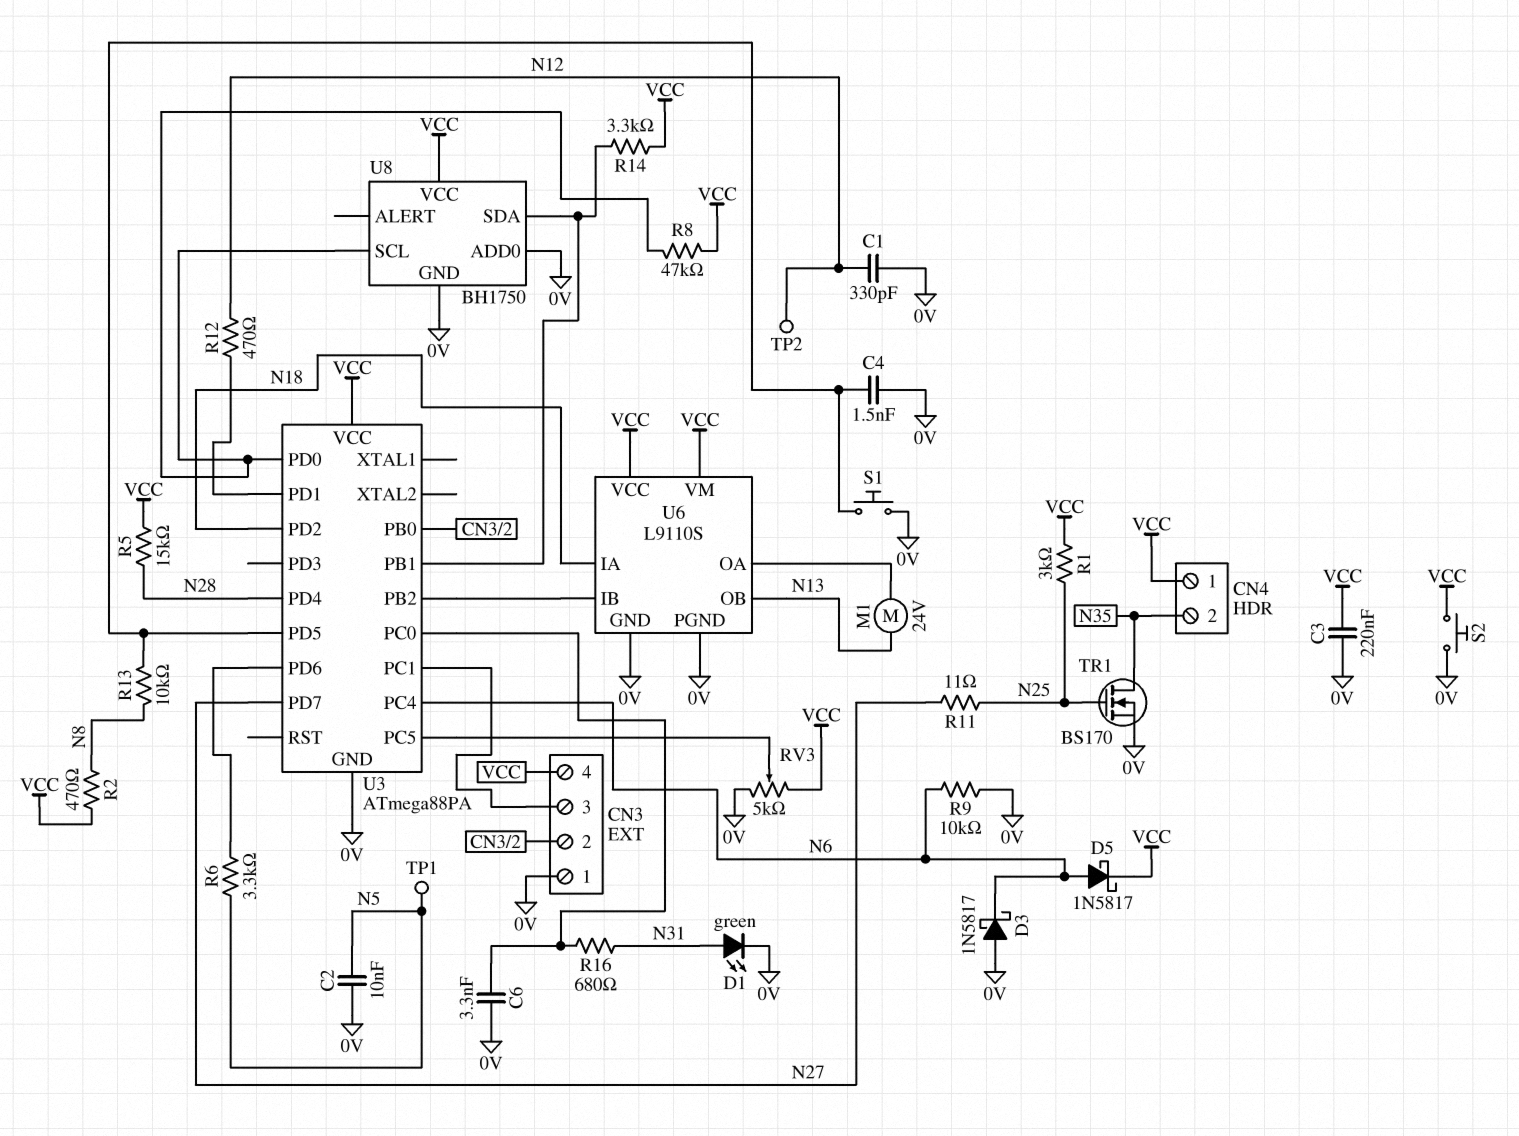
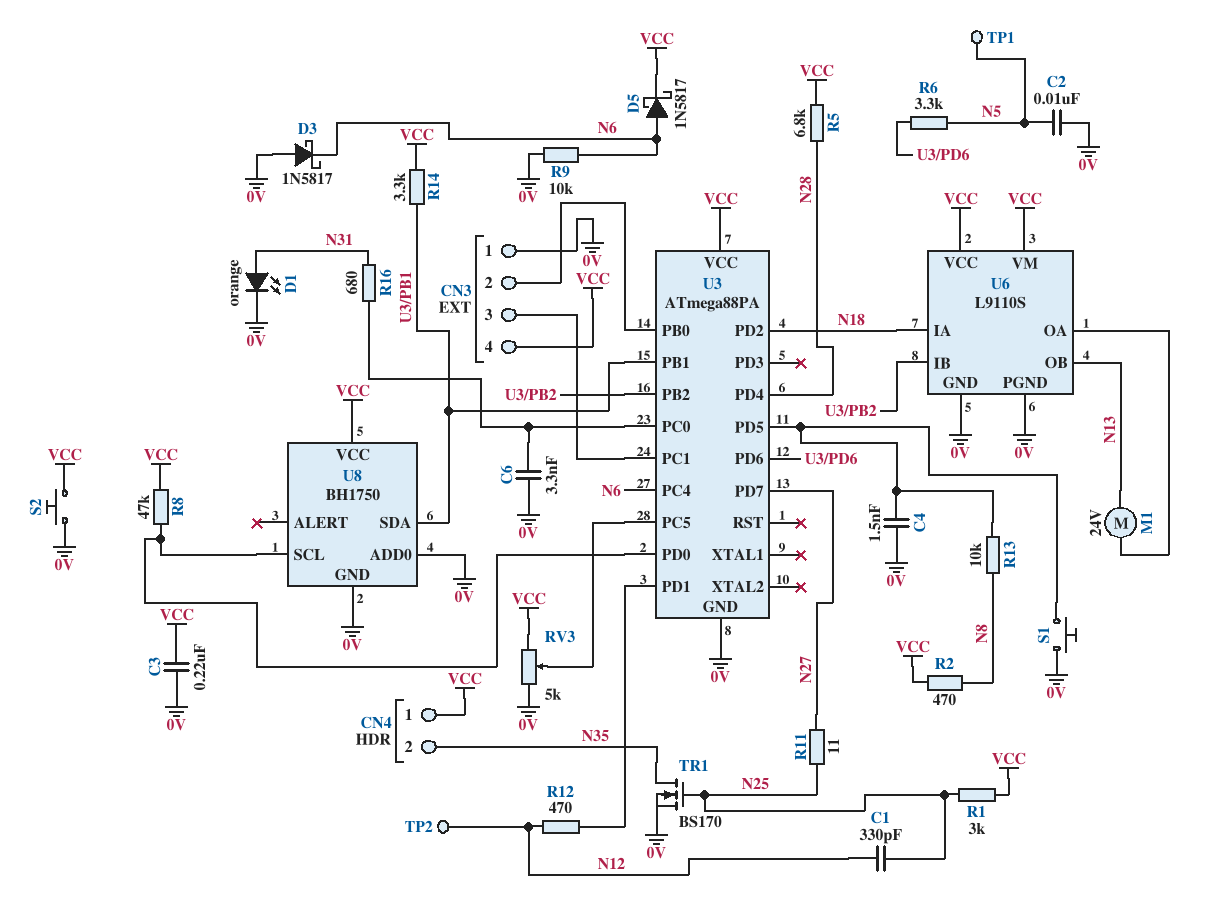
C1: 330pF (0V, N12) -> 330pF (N12, N25)
D1: LED green (A N31, K 0V) -> LED orange (A N31, K 0V)
R5: 15k (N28, VCC) -> 6.8k (N28, VCC)

